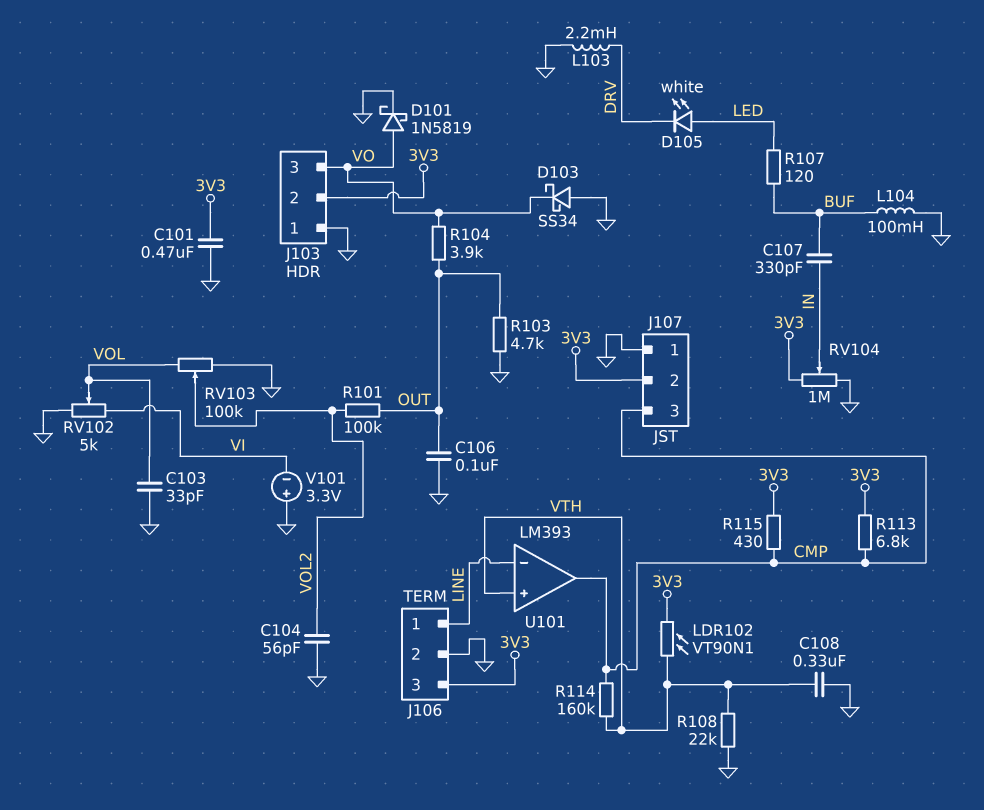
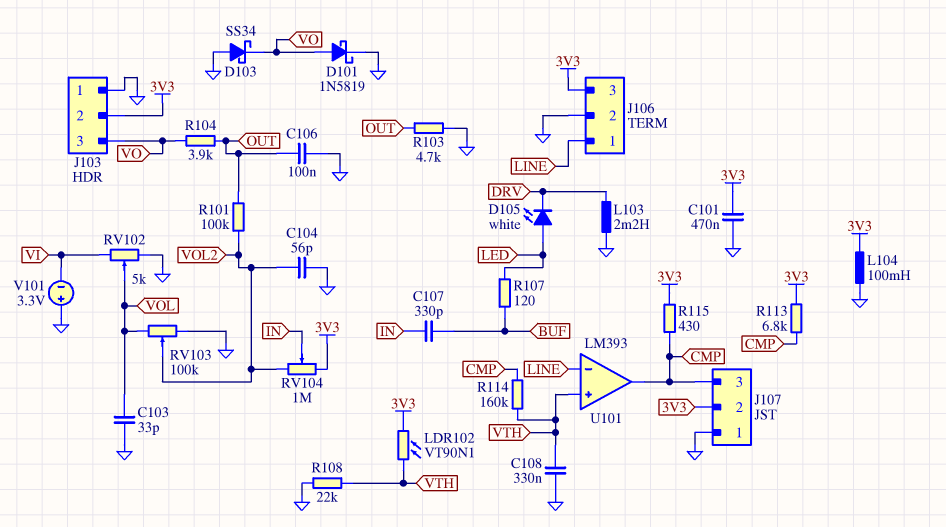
L104: 100mH (BUF, GND) -> 100mH (3V3, GND)
RV104: 1M (3V3, GND, wiper IN) -> 1M (3V3, VOL2, wiper IN)

